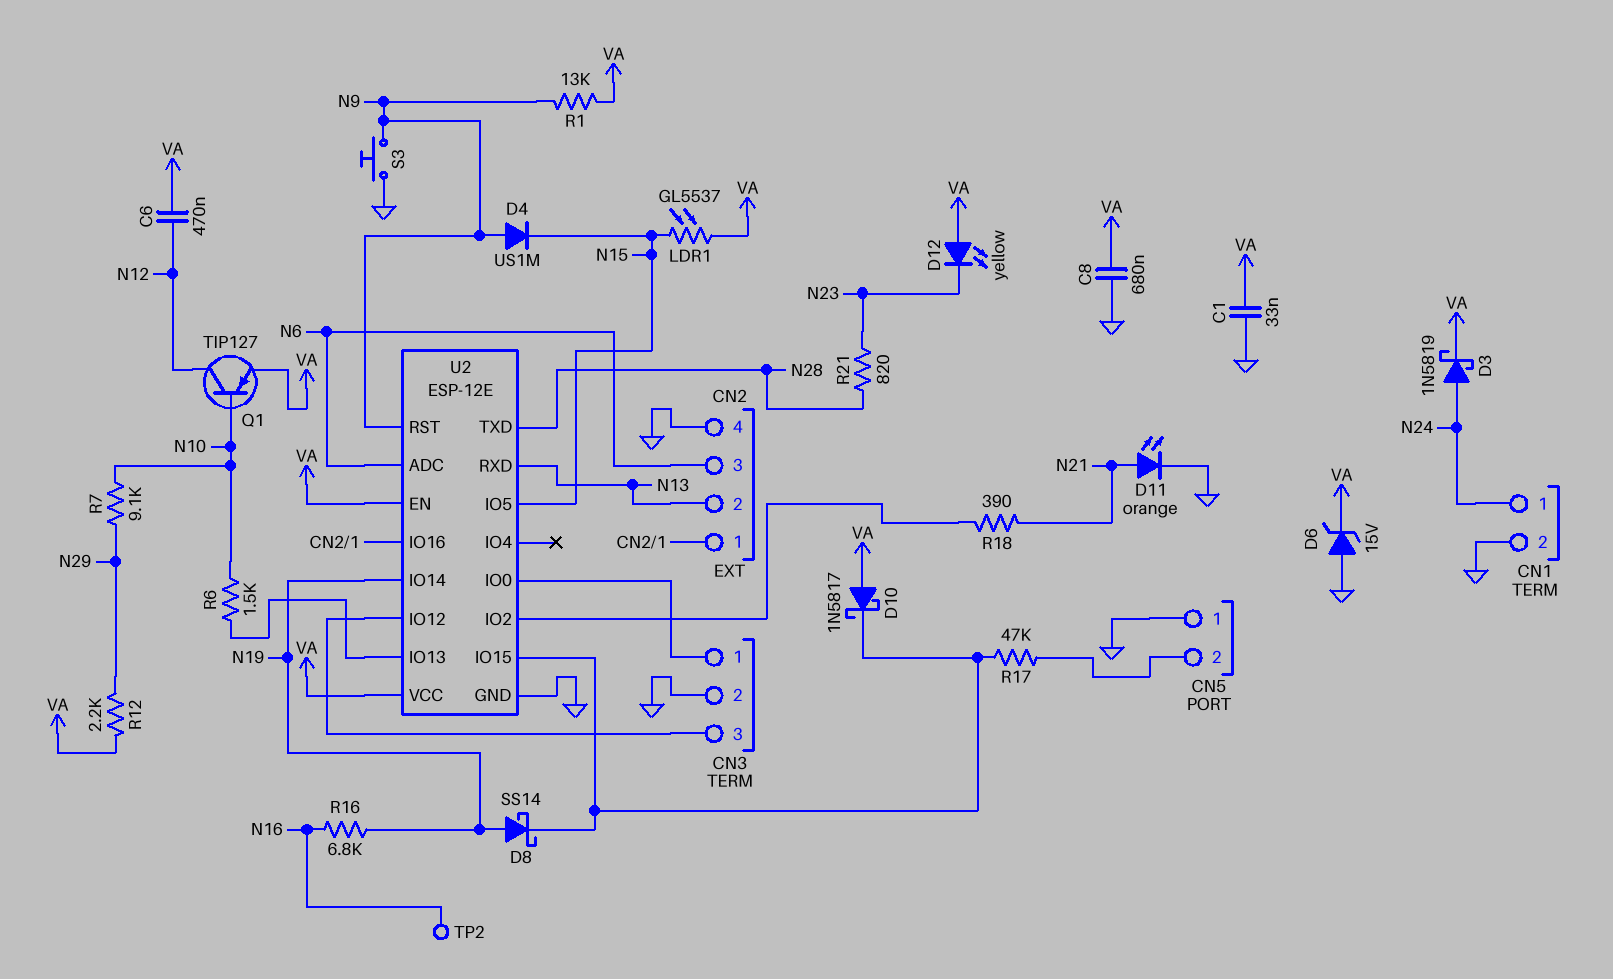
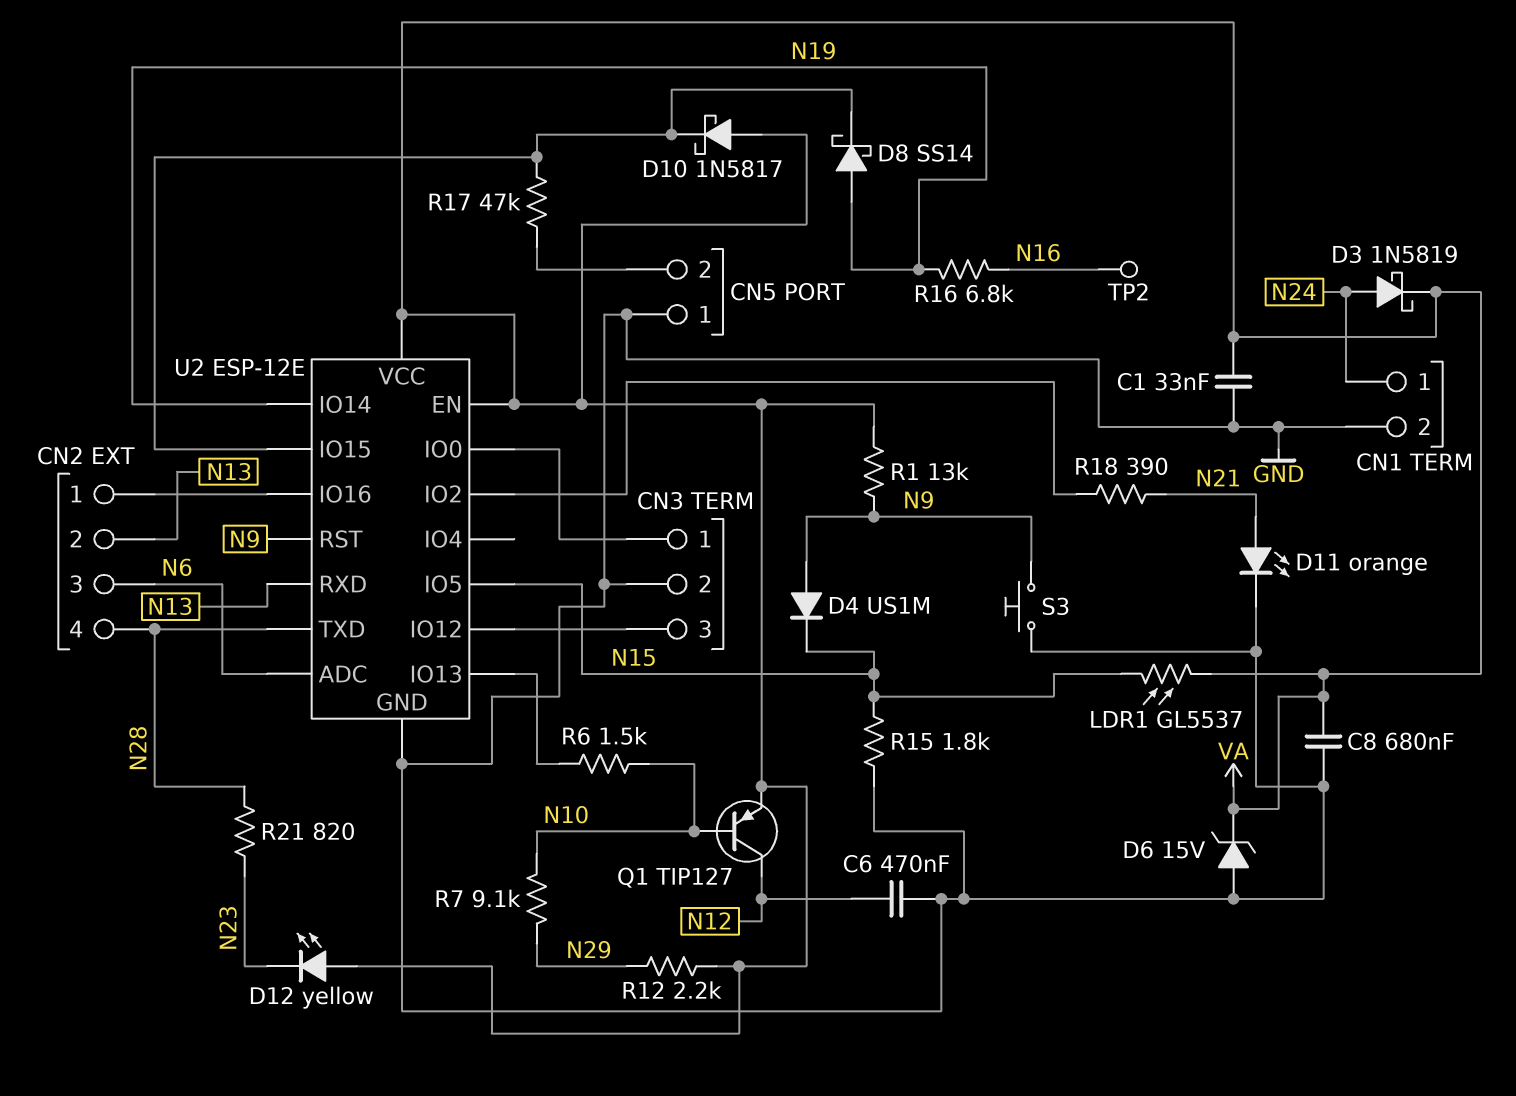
C6: 470nF (N12, VA) -> 470nF (GND, N12)
CN2 pin 4: GND -> N28
R15: none -> 1.8k (GND, N15)

